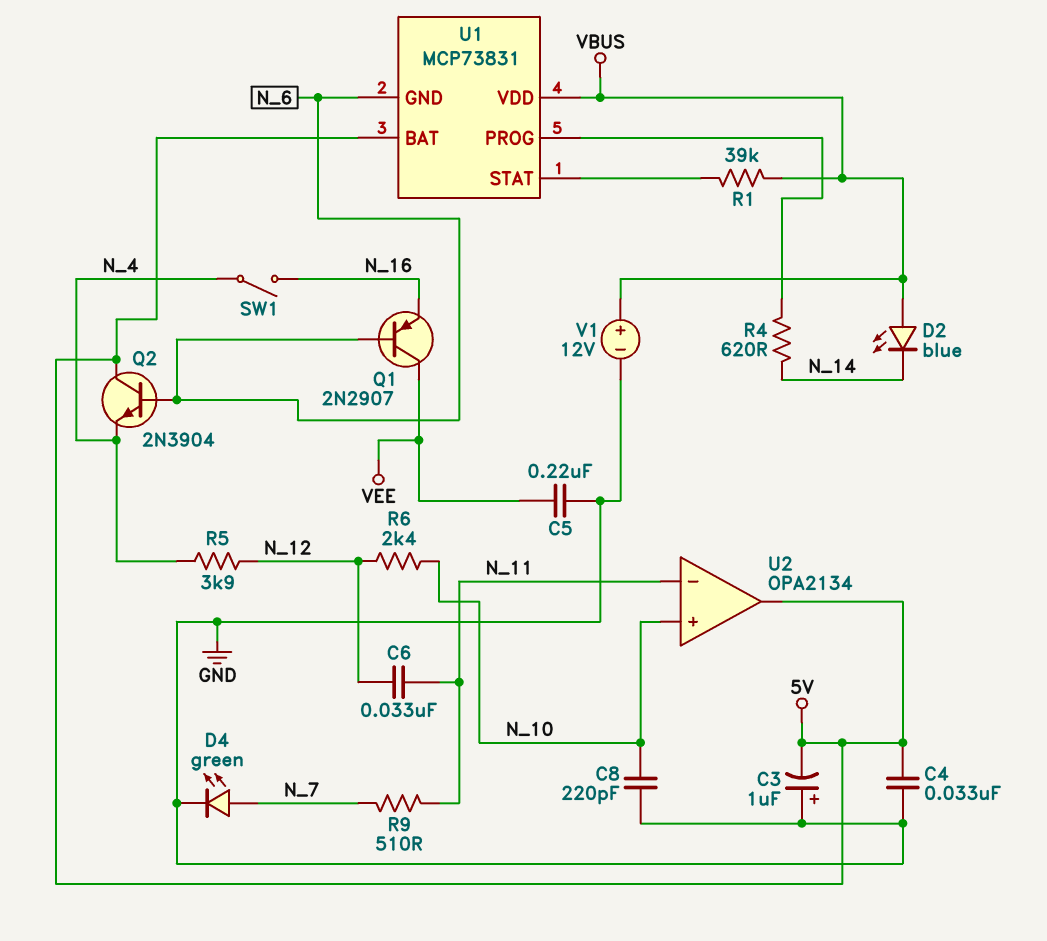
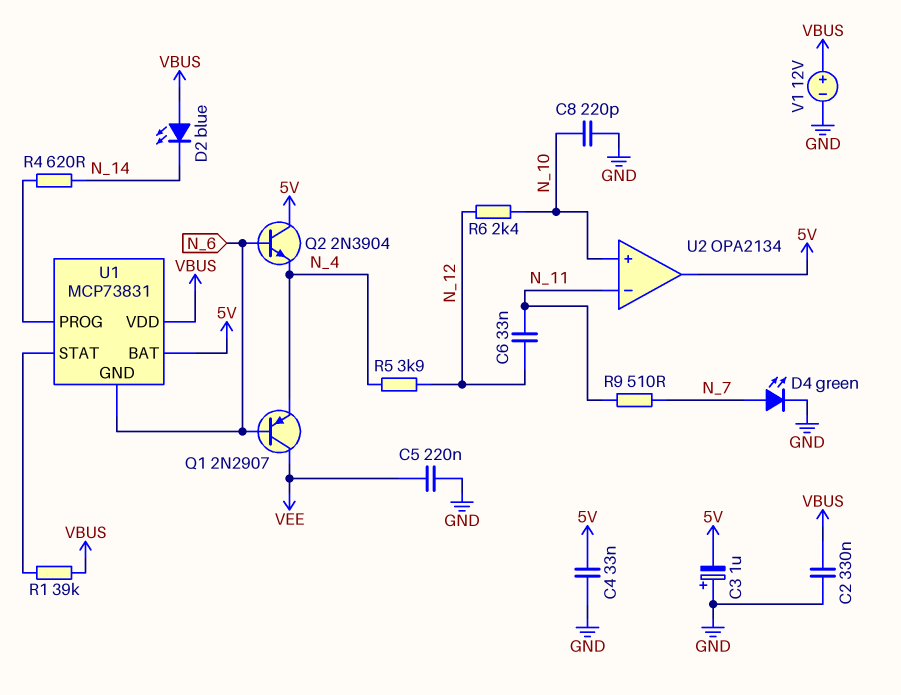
C2: none -> 330nF (GND, VBUS)
Q1: PNP 2N2907 (B N_6, C VEE, E N_16) -> PNP 2N2907 (B N_6, C VEE, E N_4)
SW1: switch (N_4, N_16) -> none

